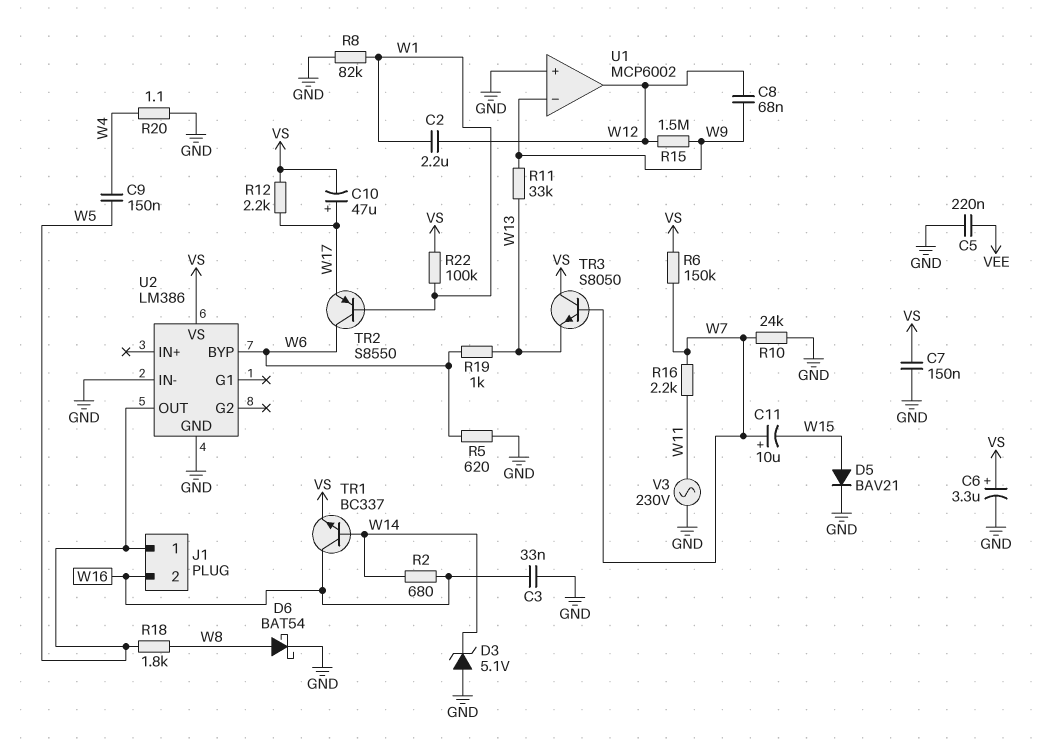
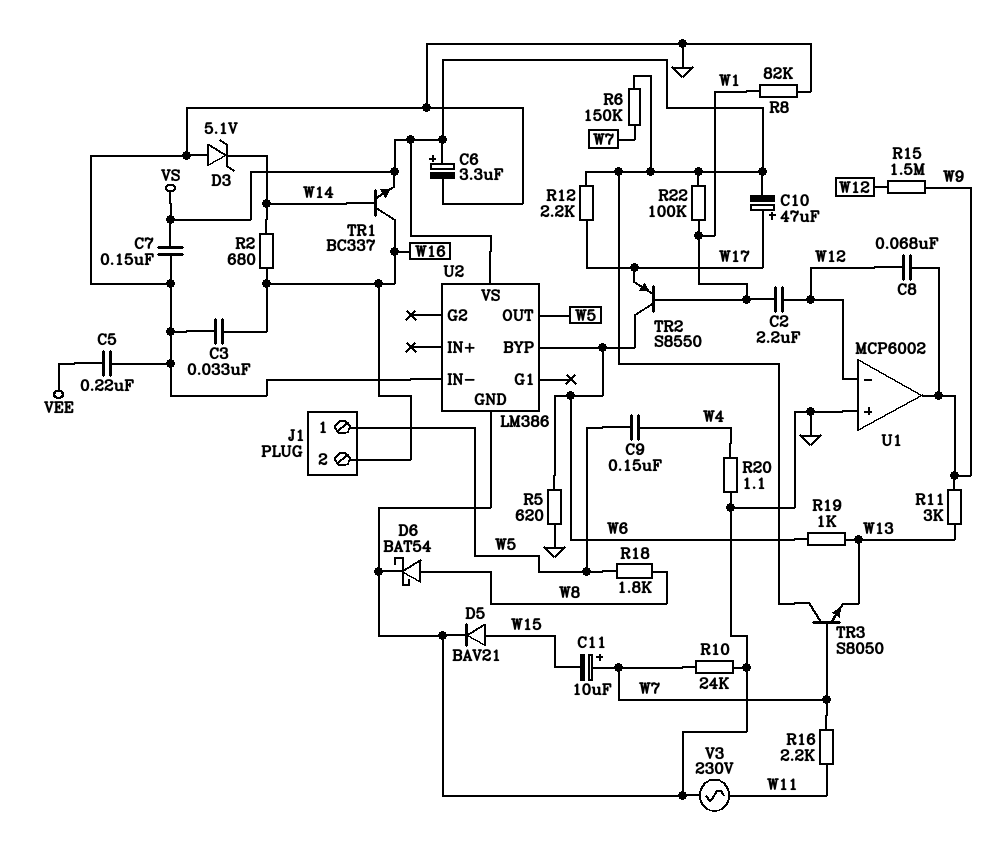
R11: 33k (W9, W13) -> 3k (W9, W13)
U1 pin in-: W9 -> W12
U1 pin out: W12 -> W9

